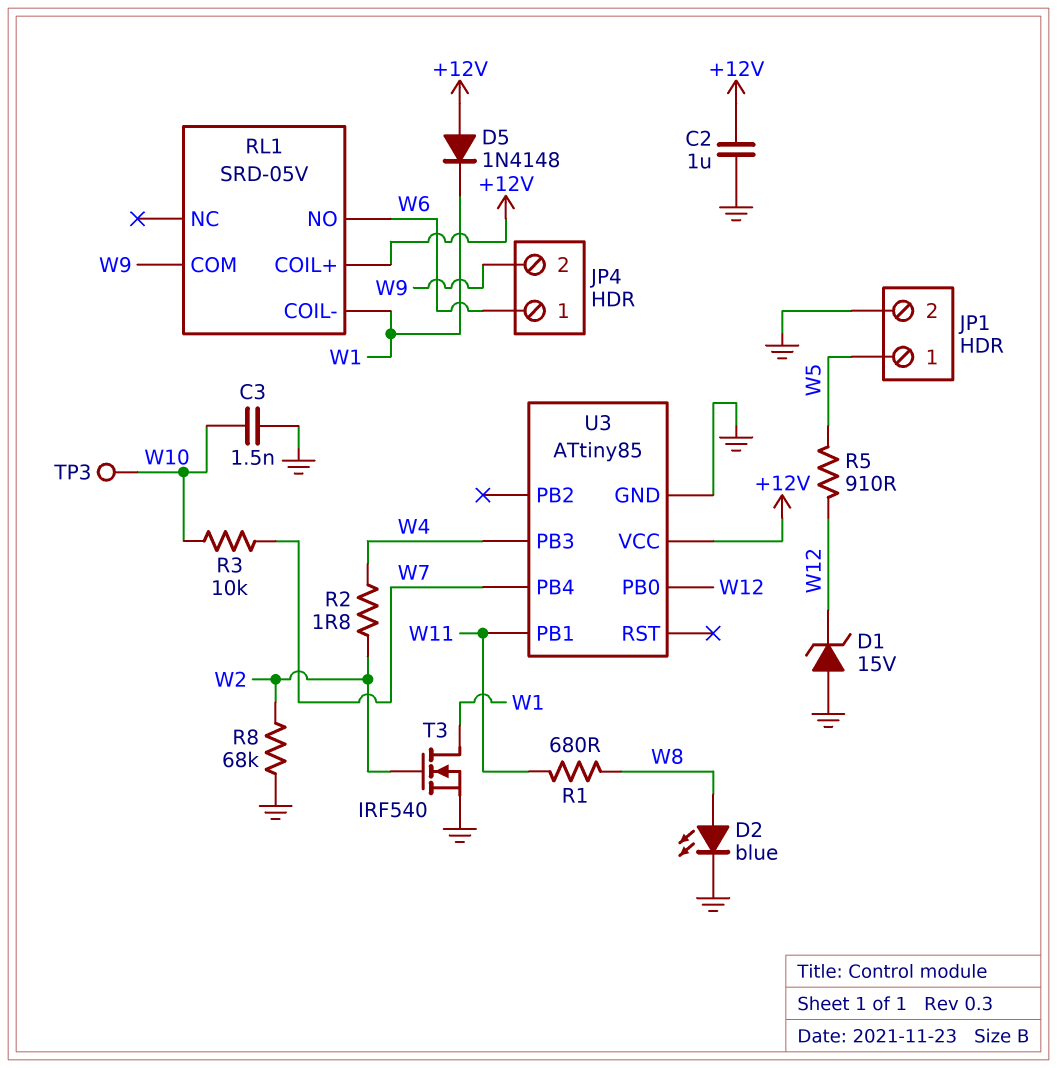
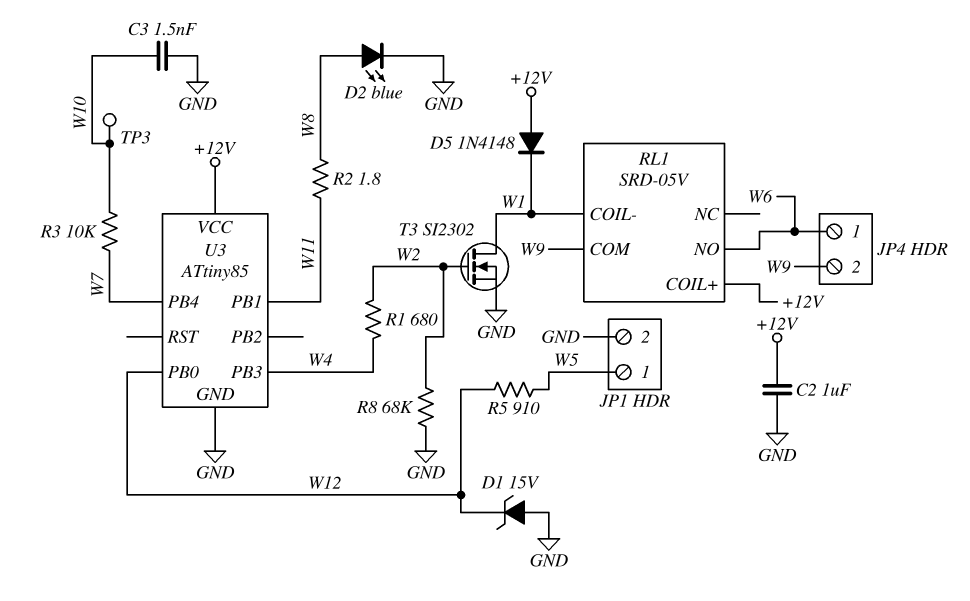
R1: 680 (W8, W11) -> 680 (W2, W4)
R2: 1.8 (W2, W4) -> 1.8 (W8, W11)
T3: NMOS IRF540 (G W2, D W1, S GND) -> NMOS SI2302 (G W2, D W1, S GND)

